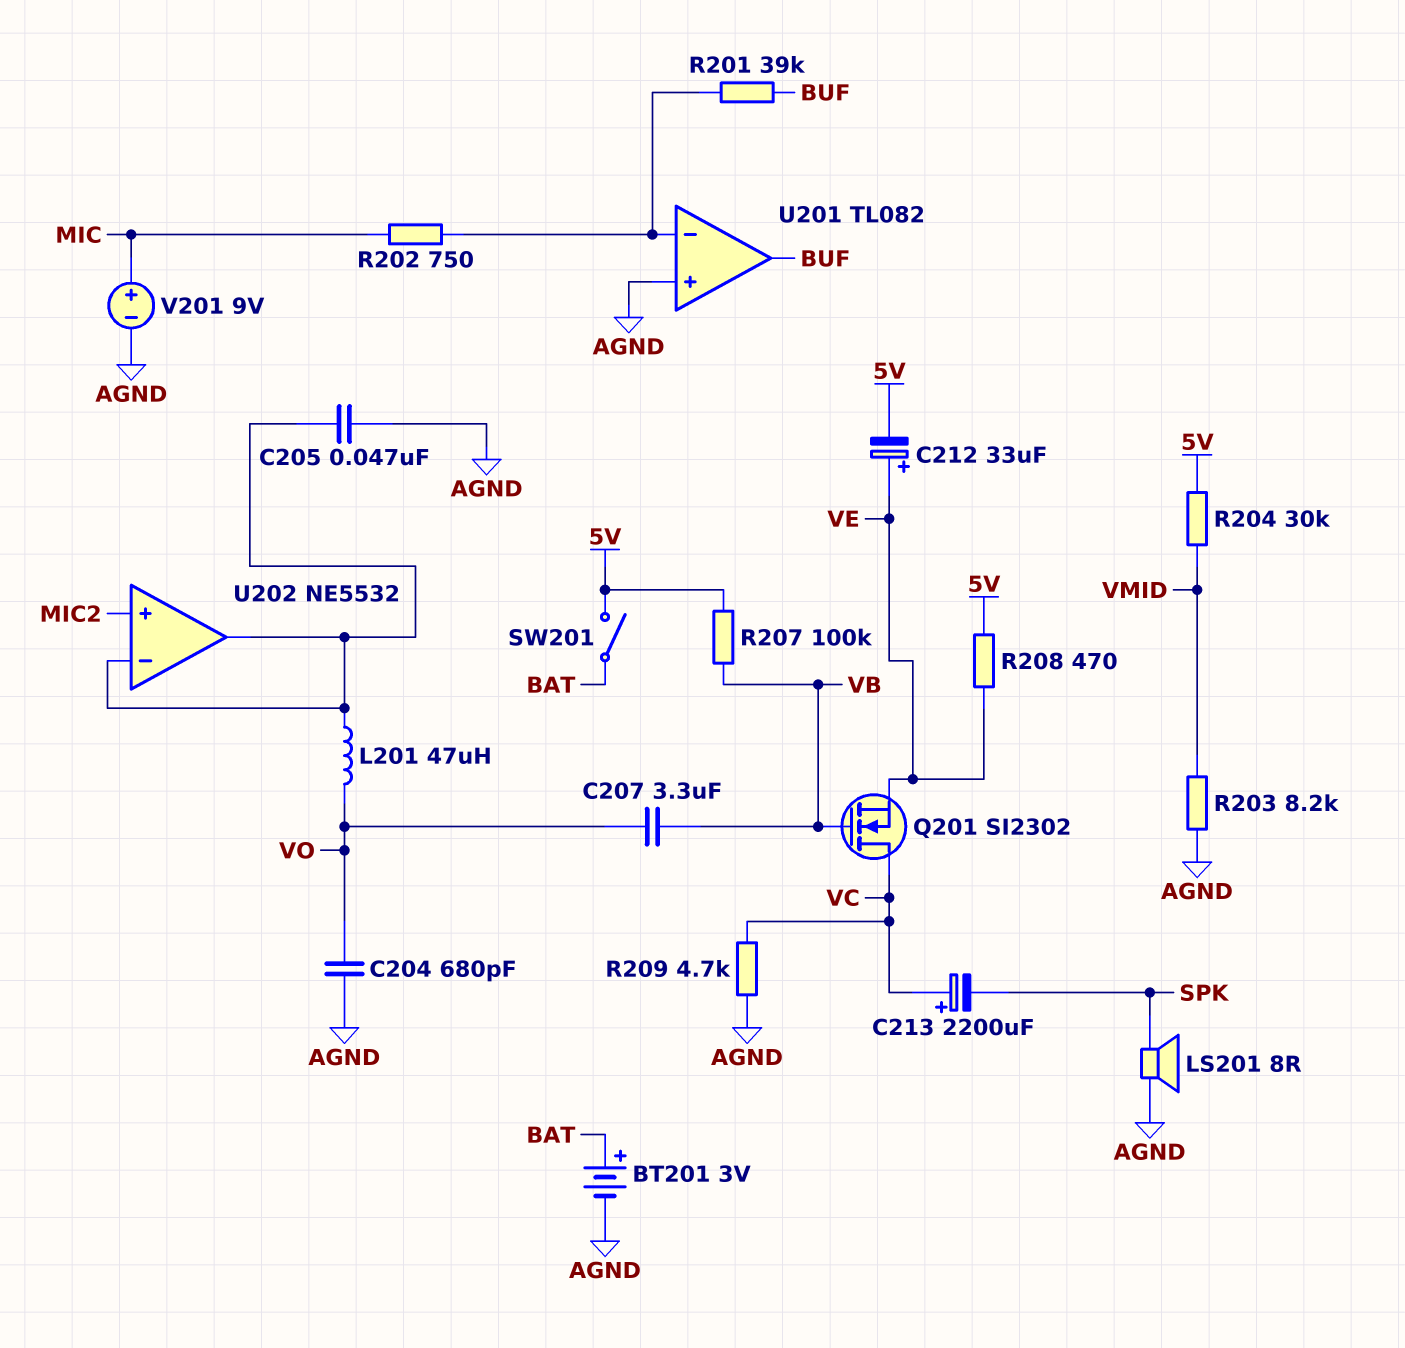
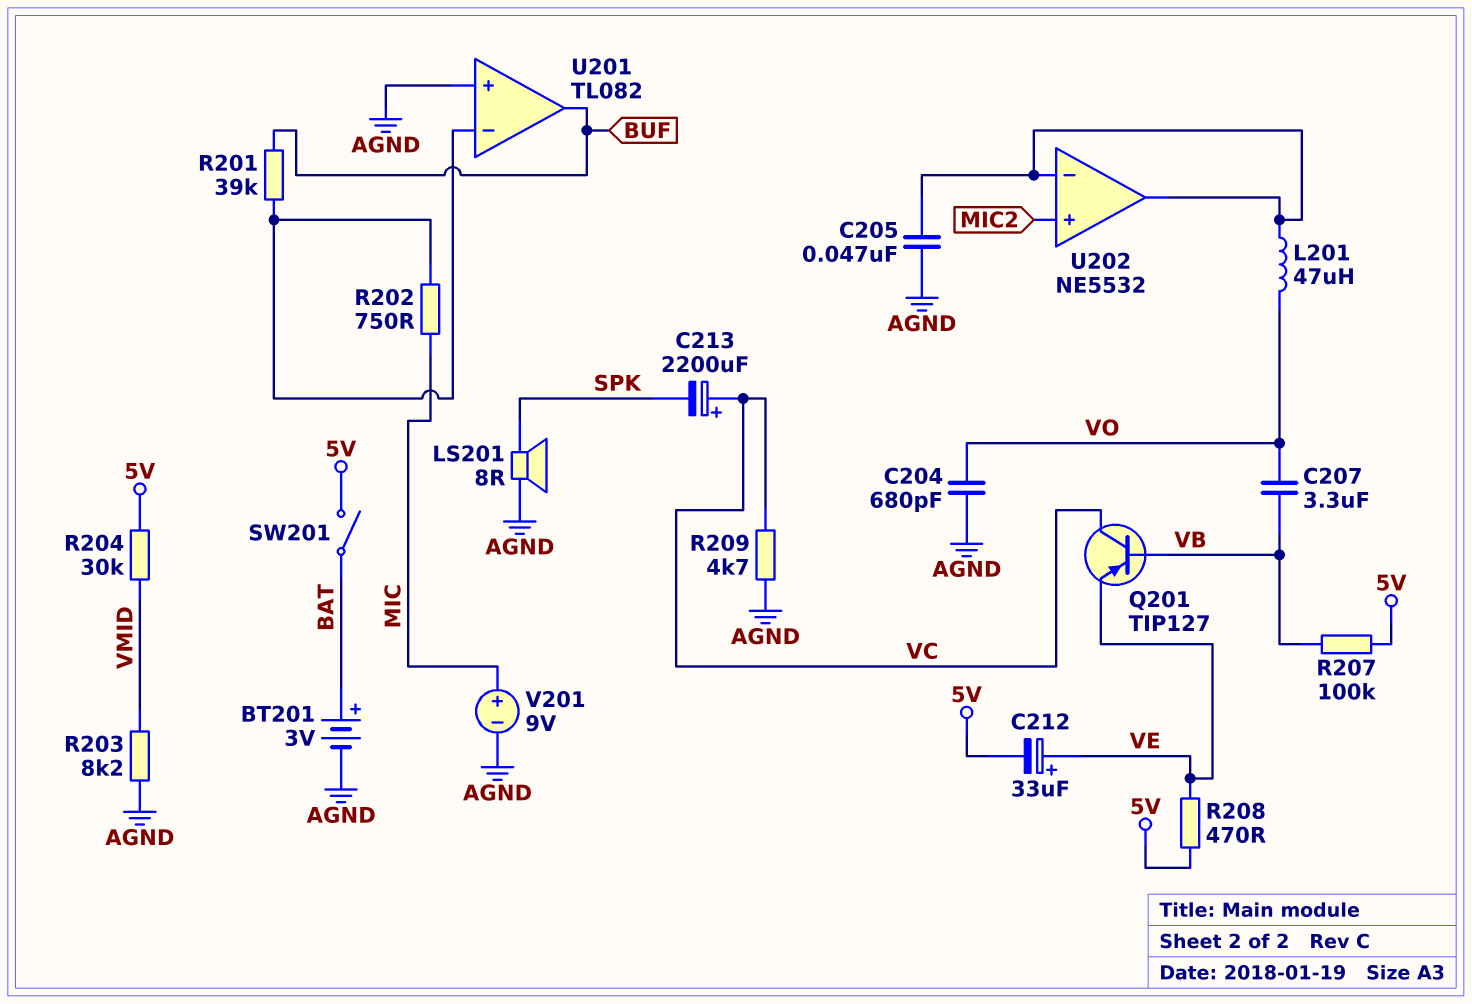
Q201: NMOS SI2302 (G VB, D VC, S VE) -> PNP TIP127 (B VB, C VC, E VE)

